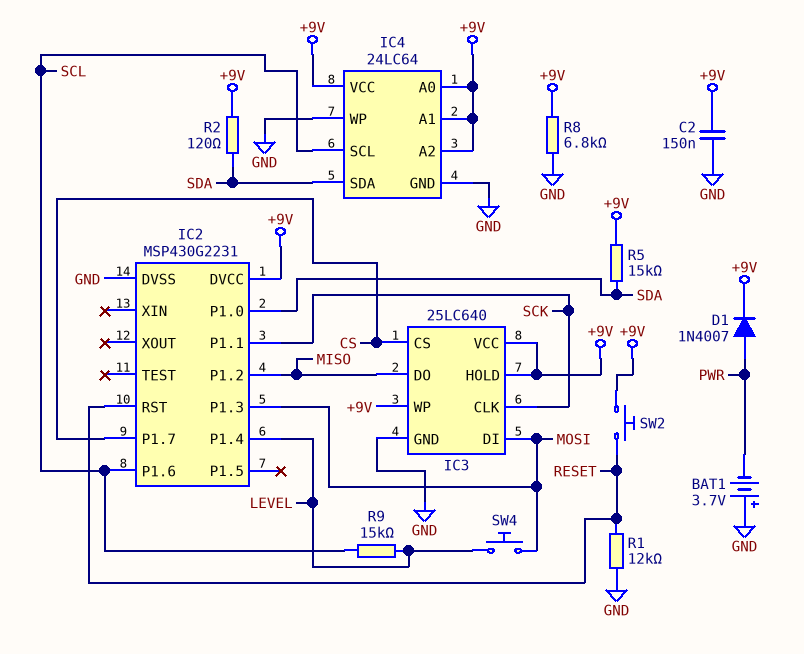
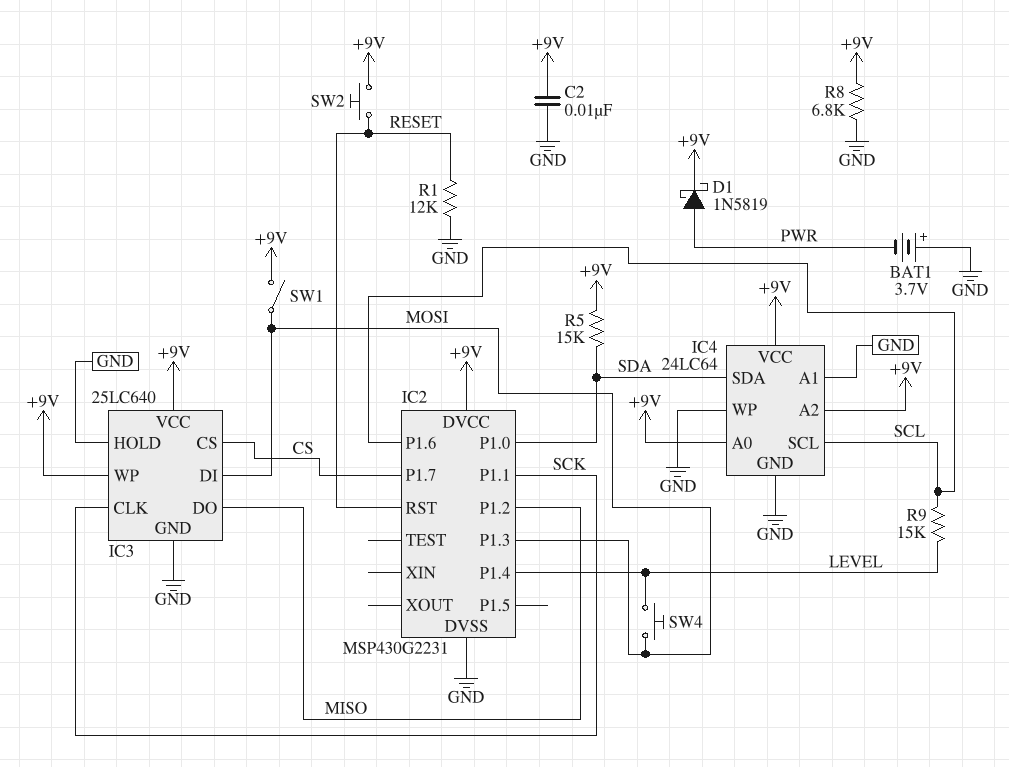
C2: 150nF (+9V, GND) -> 10nF (+9V, GND)
D1: diode 1N4007 (A PWR, K +9V) -> schottky 1N5819 (A PWR, K +9V)
IC3 pin HOLD: +9V -> GND
IC4 pin A1: +9V -> GND
R2: 120 (+9V, SDA) -> none
SW1: none -> switch (+9V, MOSI)

